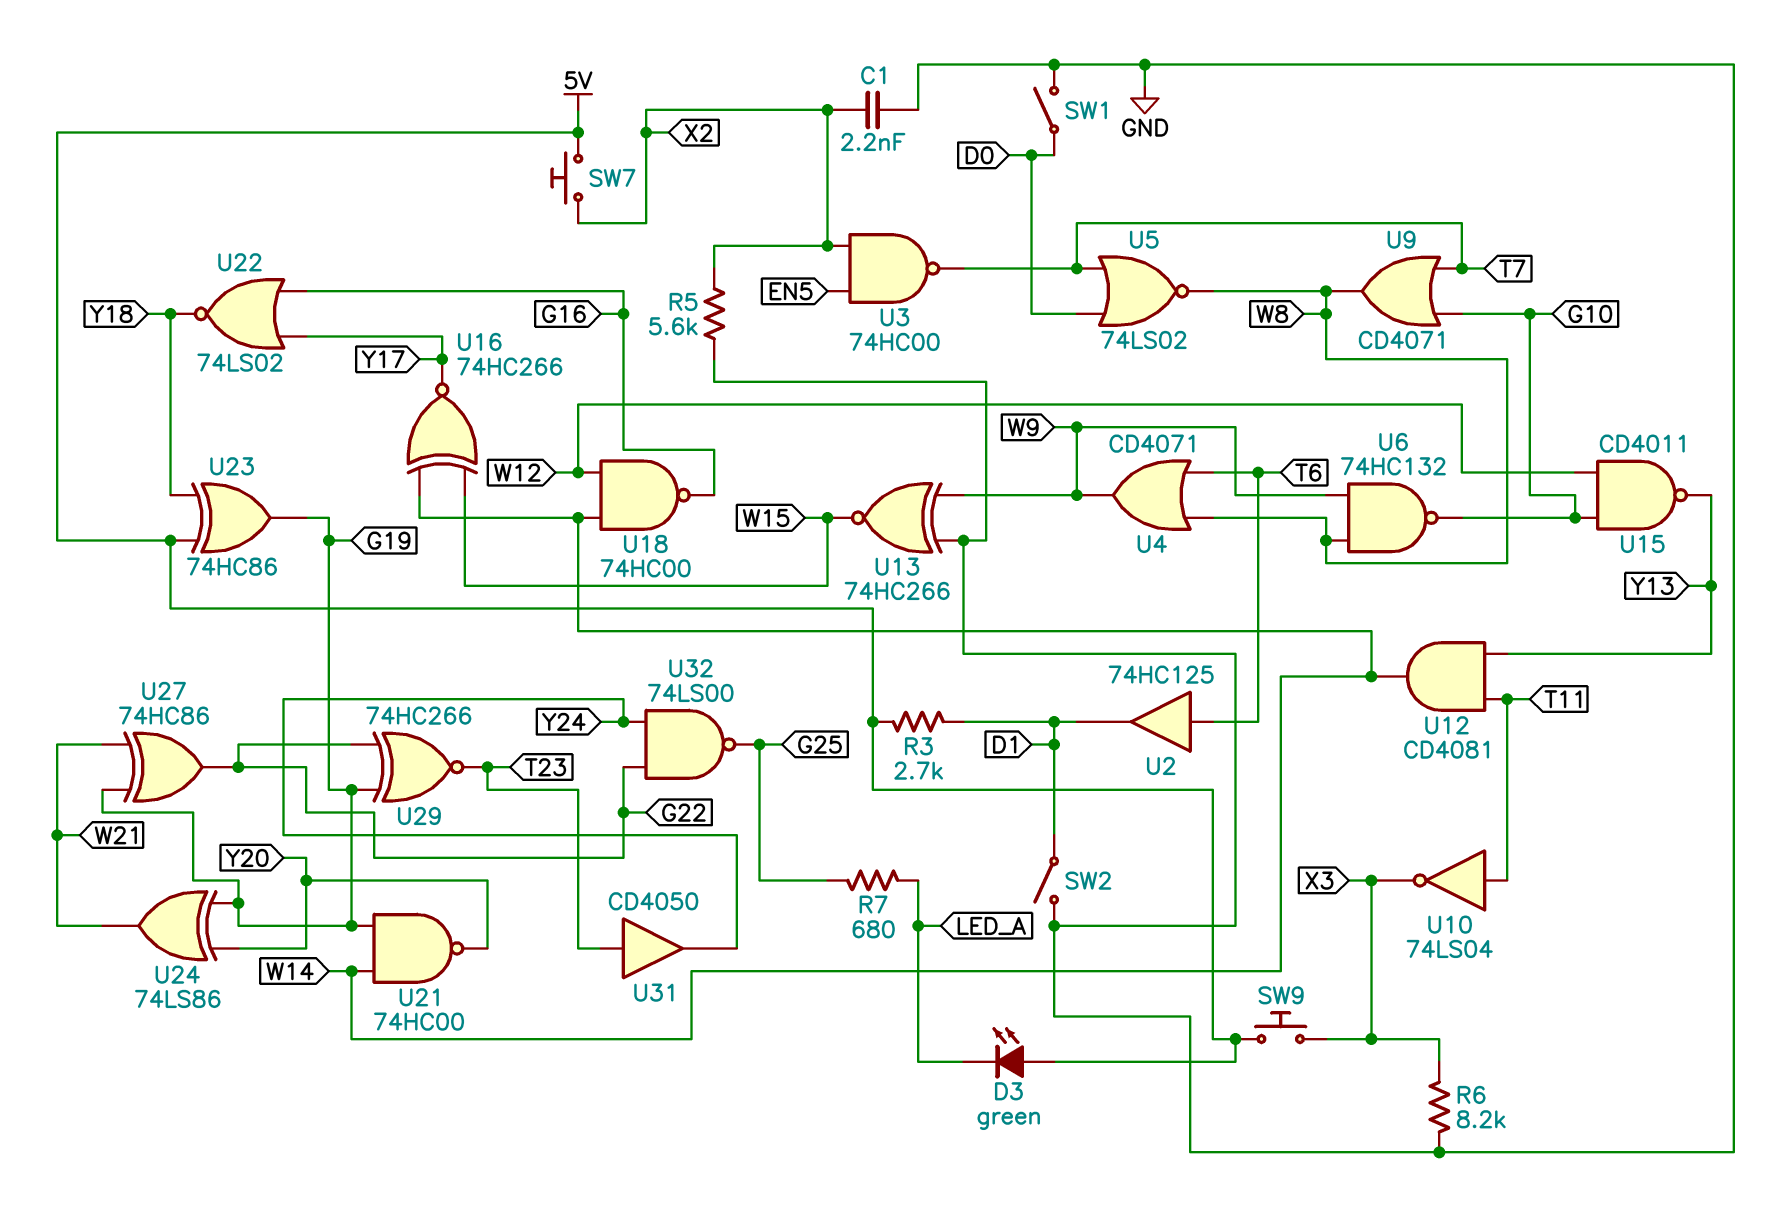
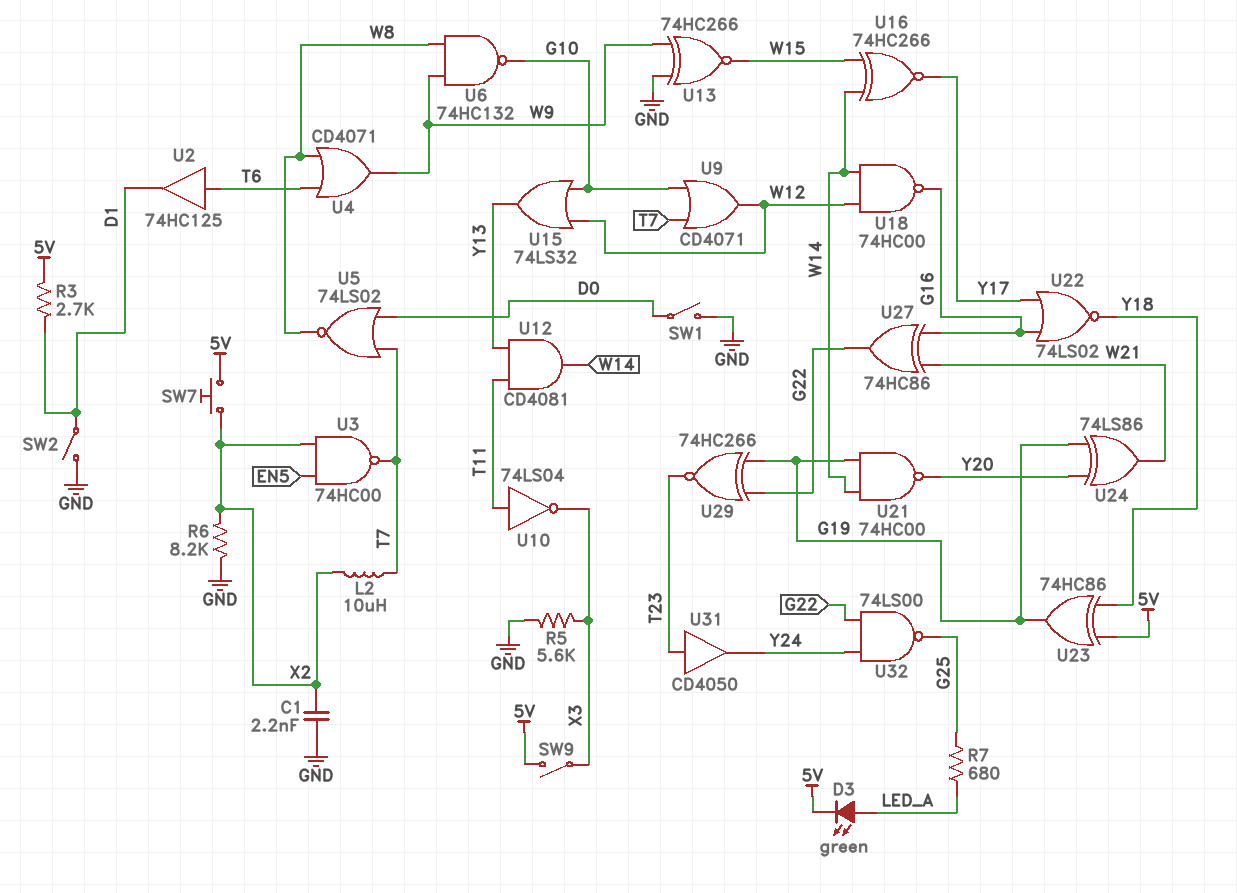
D3: LED green (A 5V, K LED_A) -> LED green (A LED_A, K 5V)
L2: none -> 10uH (T7, X2)
R5: 5.6k (GND, X2) -> 5.6k (GND, X3)
R6: 8.2k (GND, X3) -> 8.2k (GND, X2)
SW9: button (5V, X3) -> switch (5V, X3)
U9: OR CD4071 (in G10, in T7, out W8) -> OR CD4071 (in G10, in T7, out W12)
U15: NAND CD4011 (in G10, in W12, out Y13) -> OR 74LS32 (in G10, in W12, out Y13)
U27: XOR 74HC86 (in G19, in W21, out G22) -> XOR 74HC86 (in G16, in W21, out G22)

